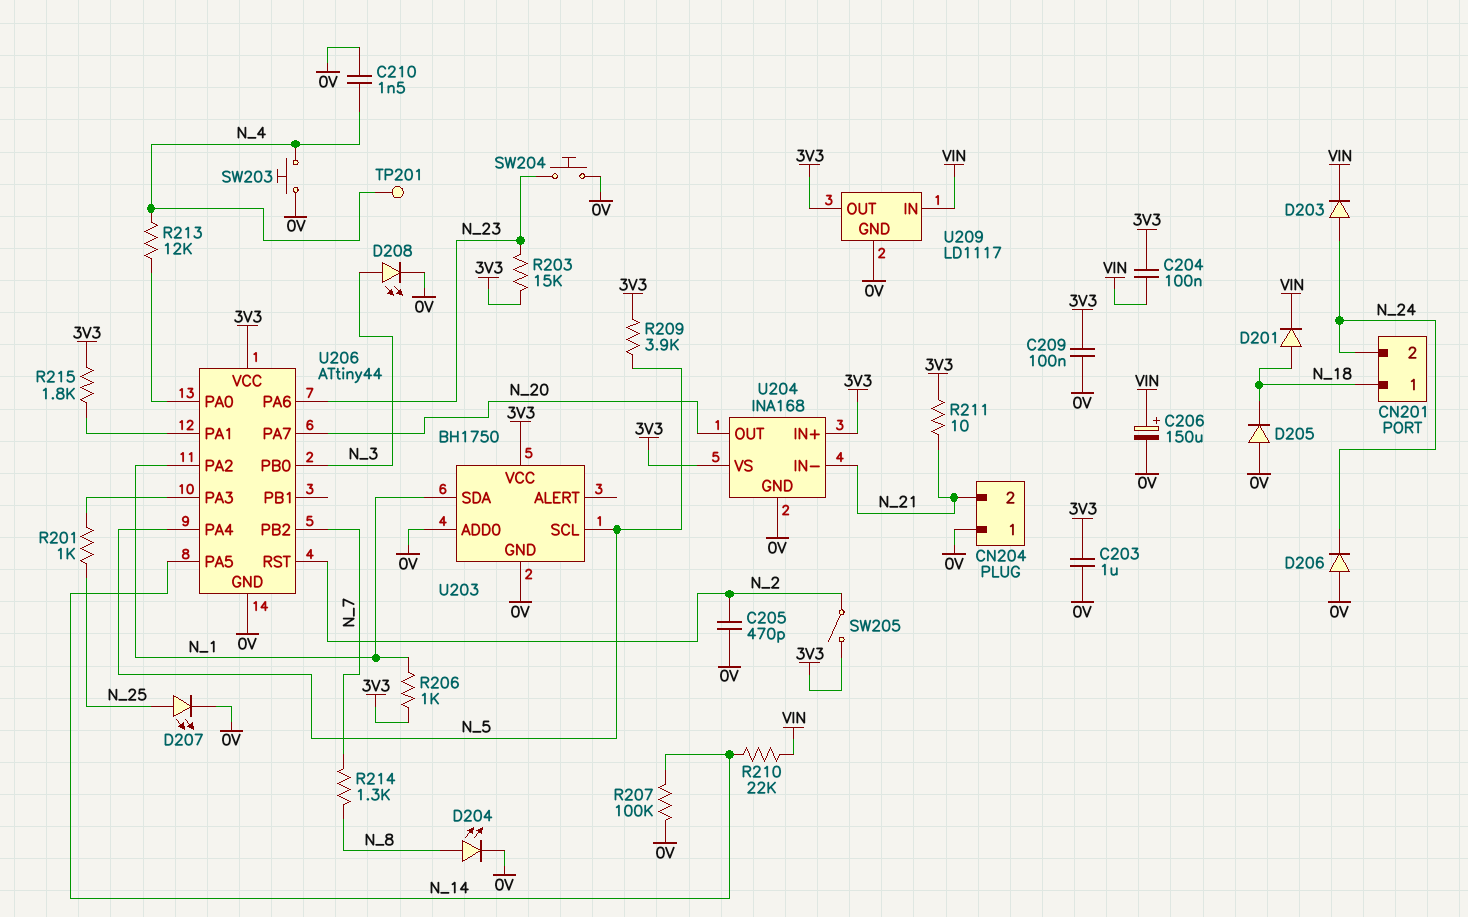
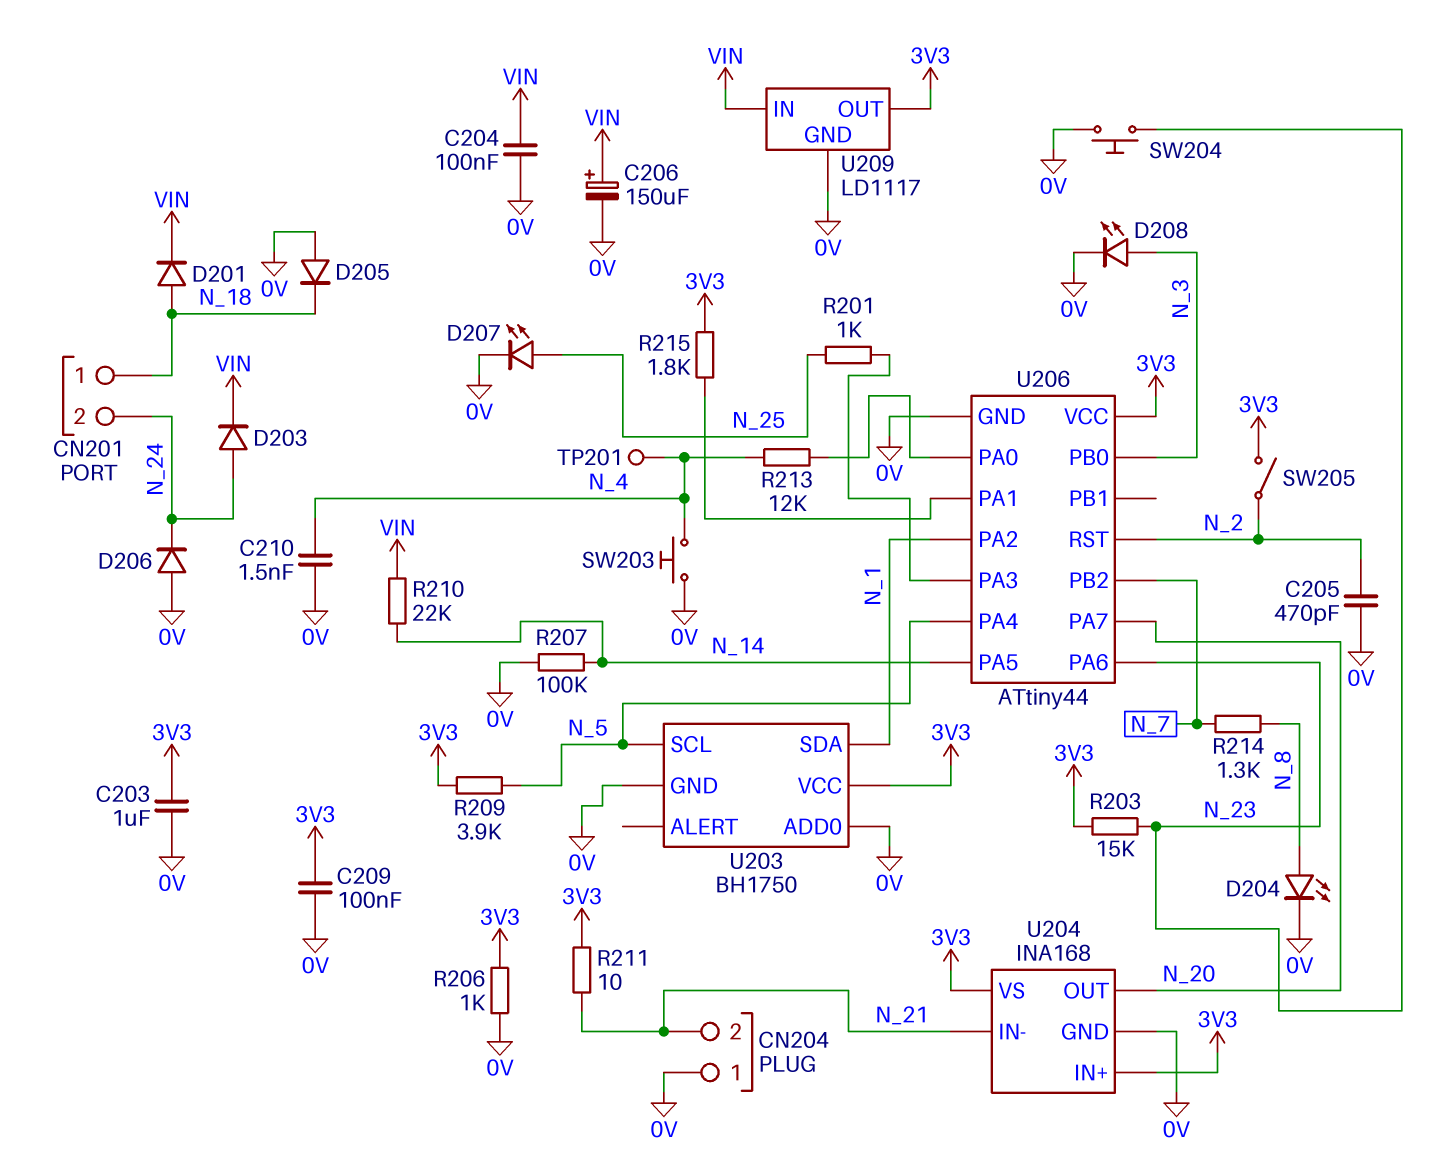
C204: 100nF (3V3, VIN) -> 100nF (0V, VIN)
R206: 1k (3V3, N_1) -> 1k (0V, 3V3)

